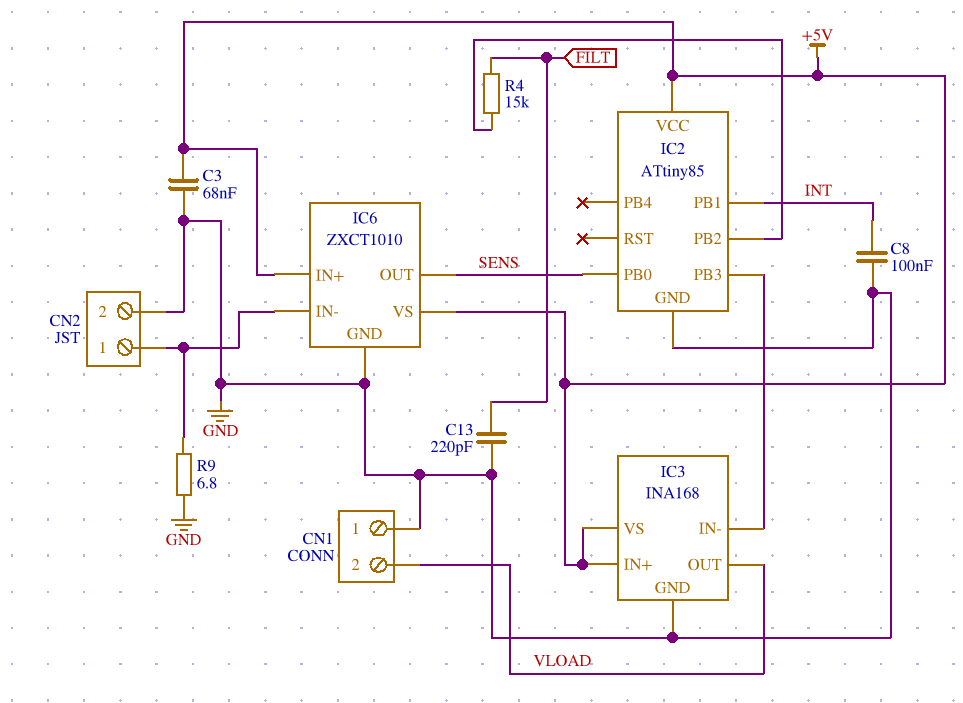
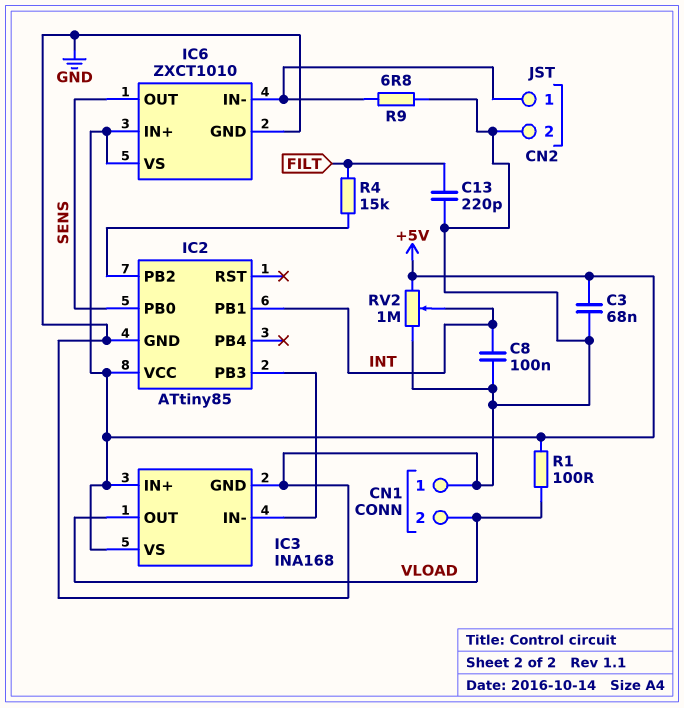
R1: none -> 100 (+5V, VLOAD)
RV2: none -> 1M (+5V, GND, wiper INT)

